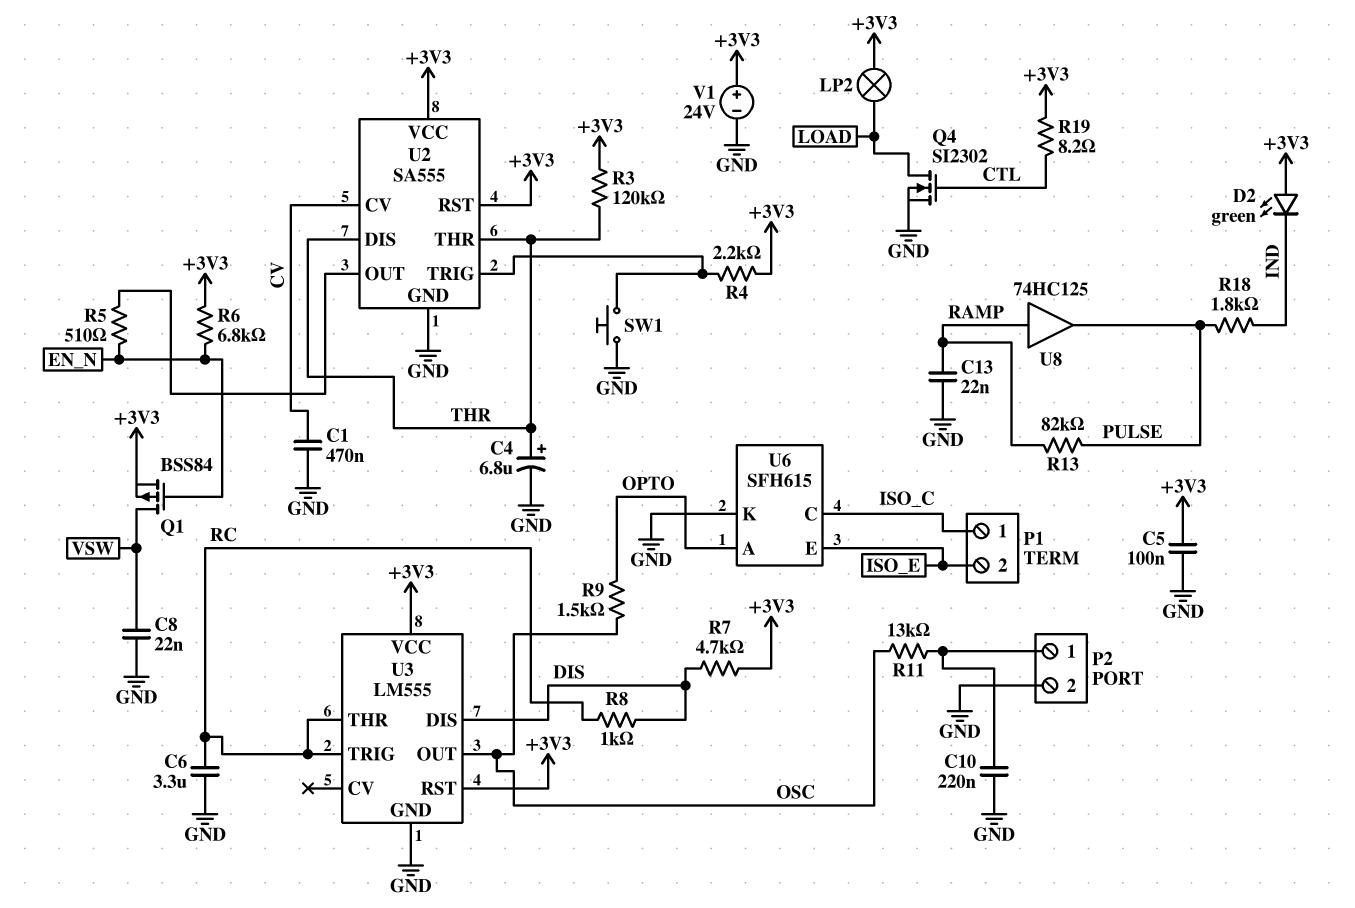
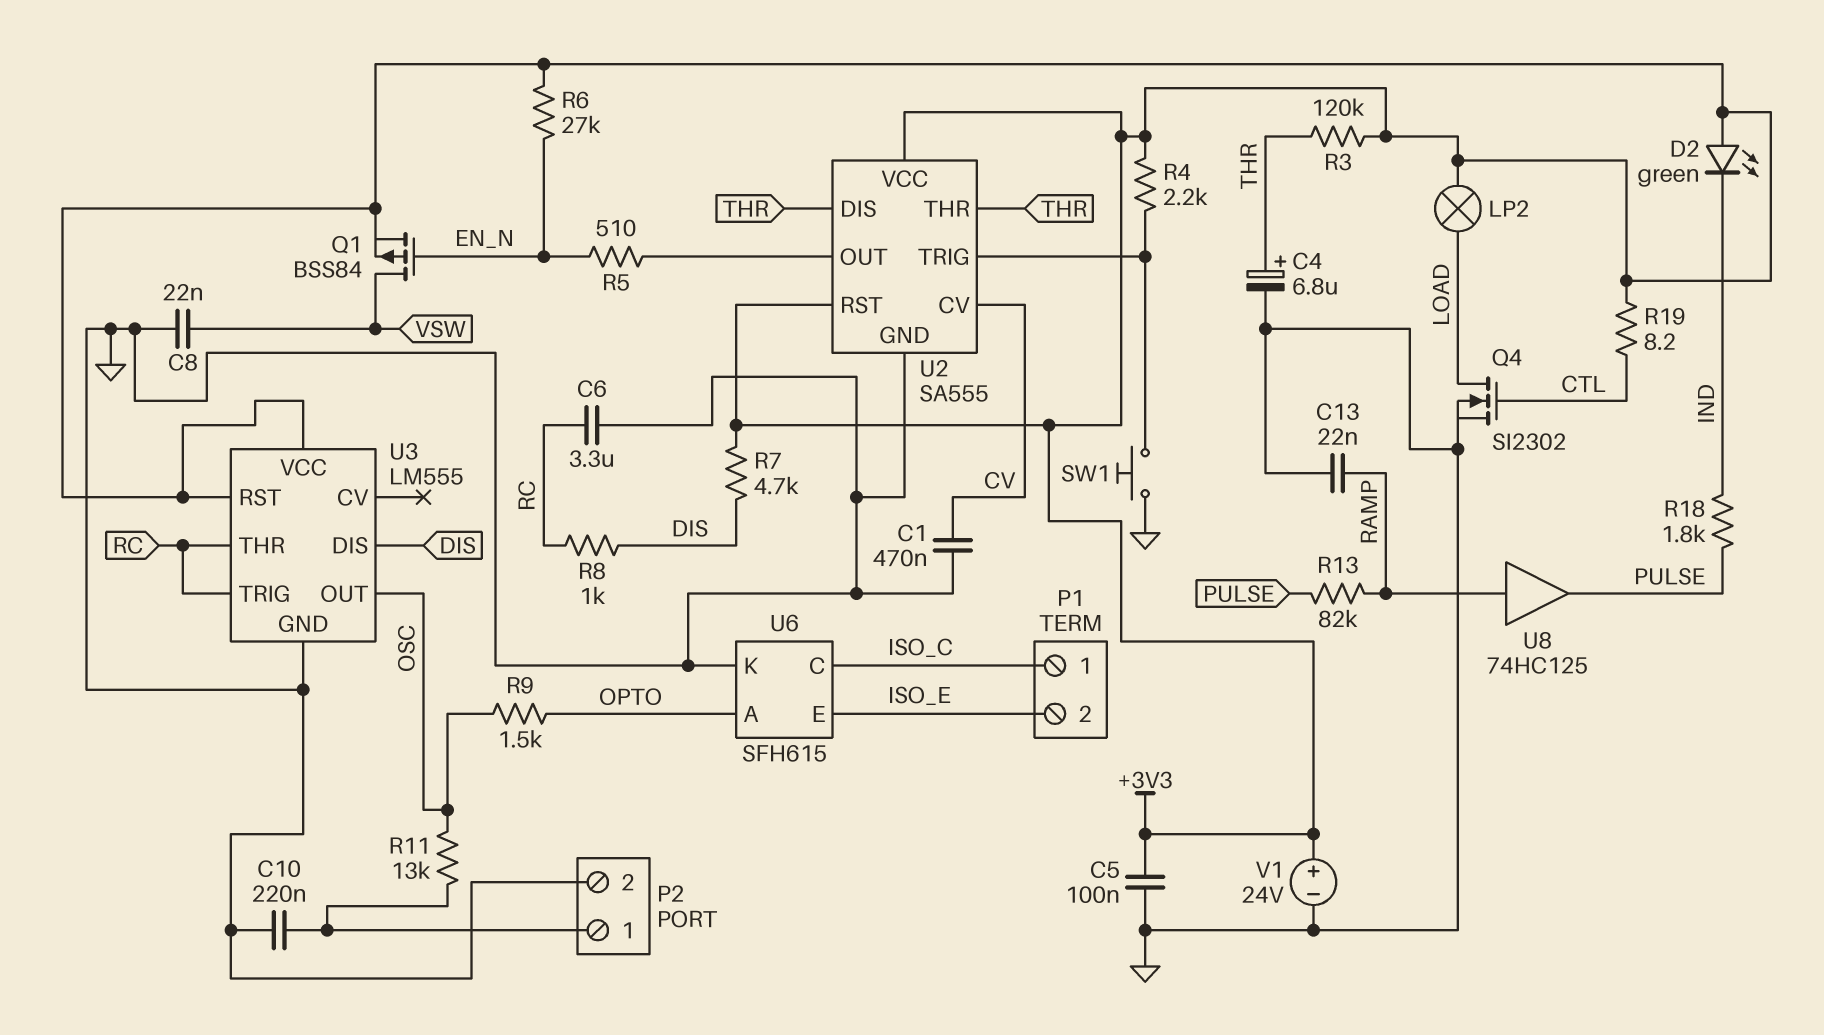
R6: 6.8k (+3V3, EN_N) -> 27k (+3V3, EN_N)

